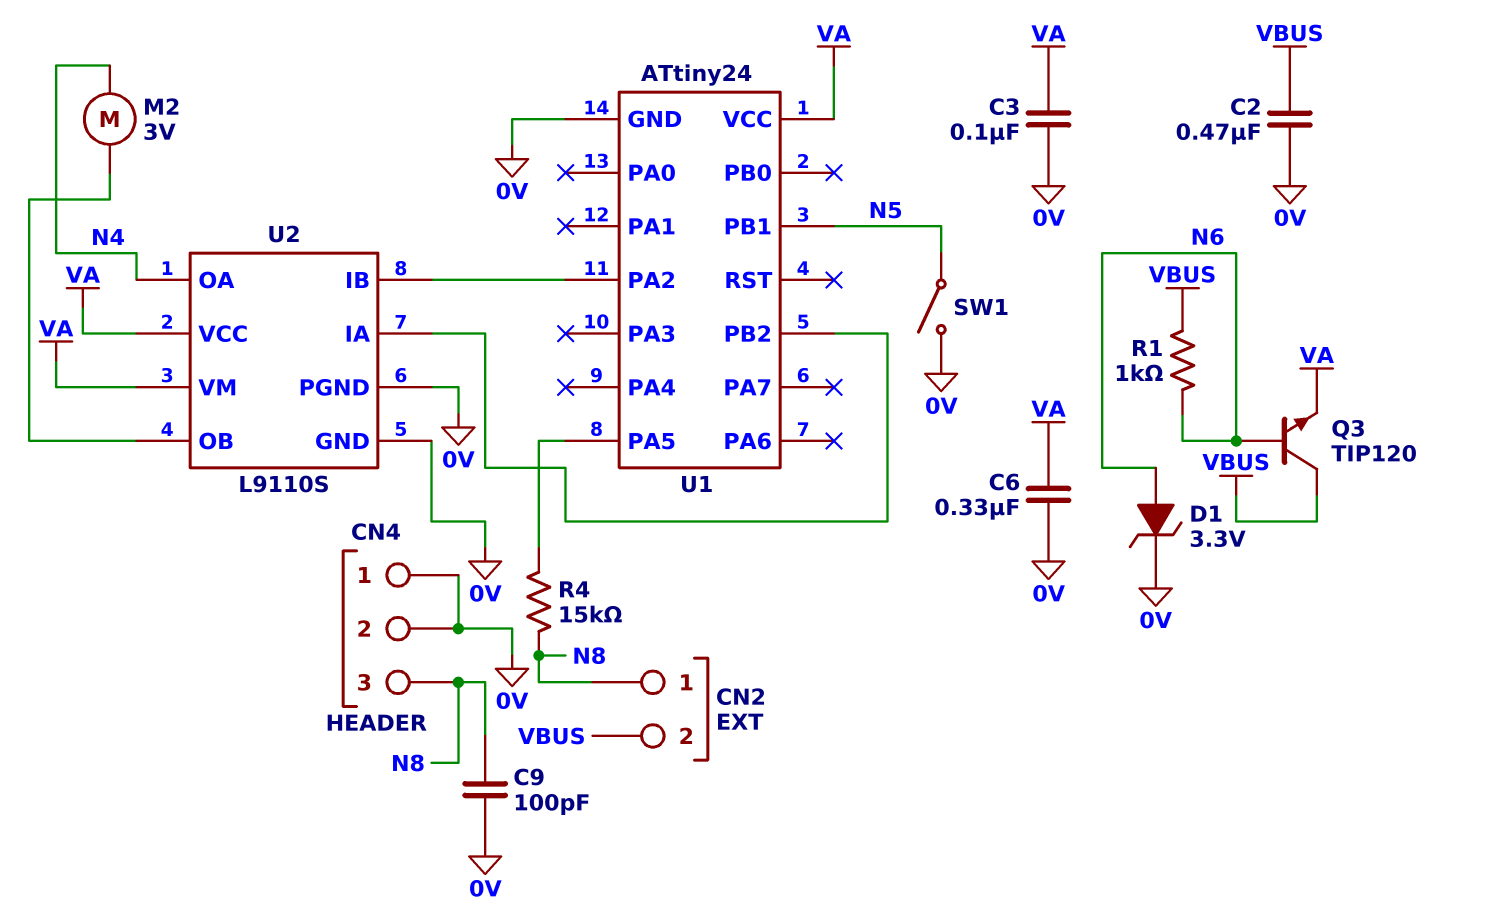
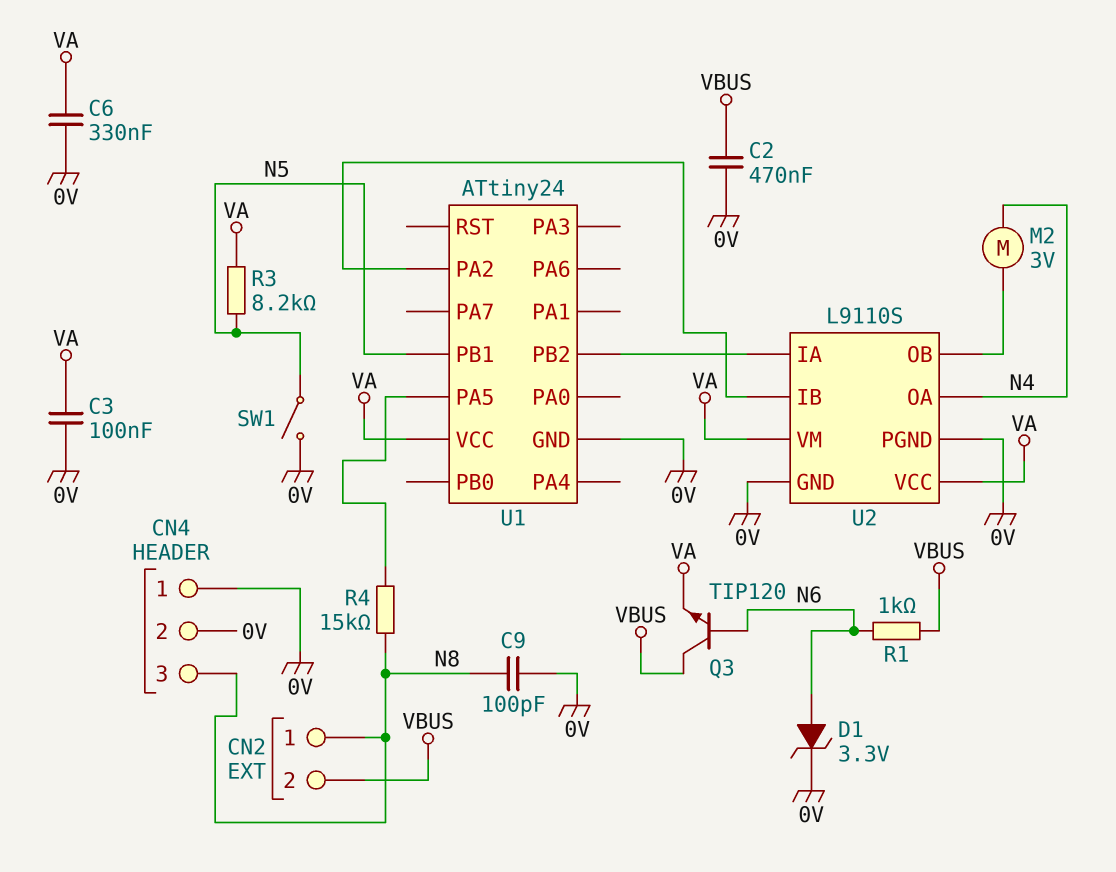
R3: none -> 8.2k (N5, VA)

